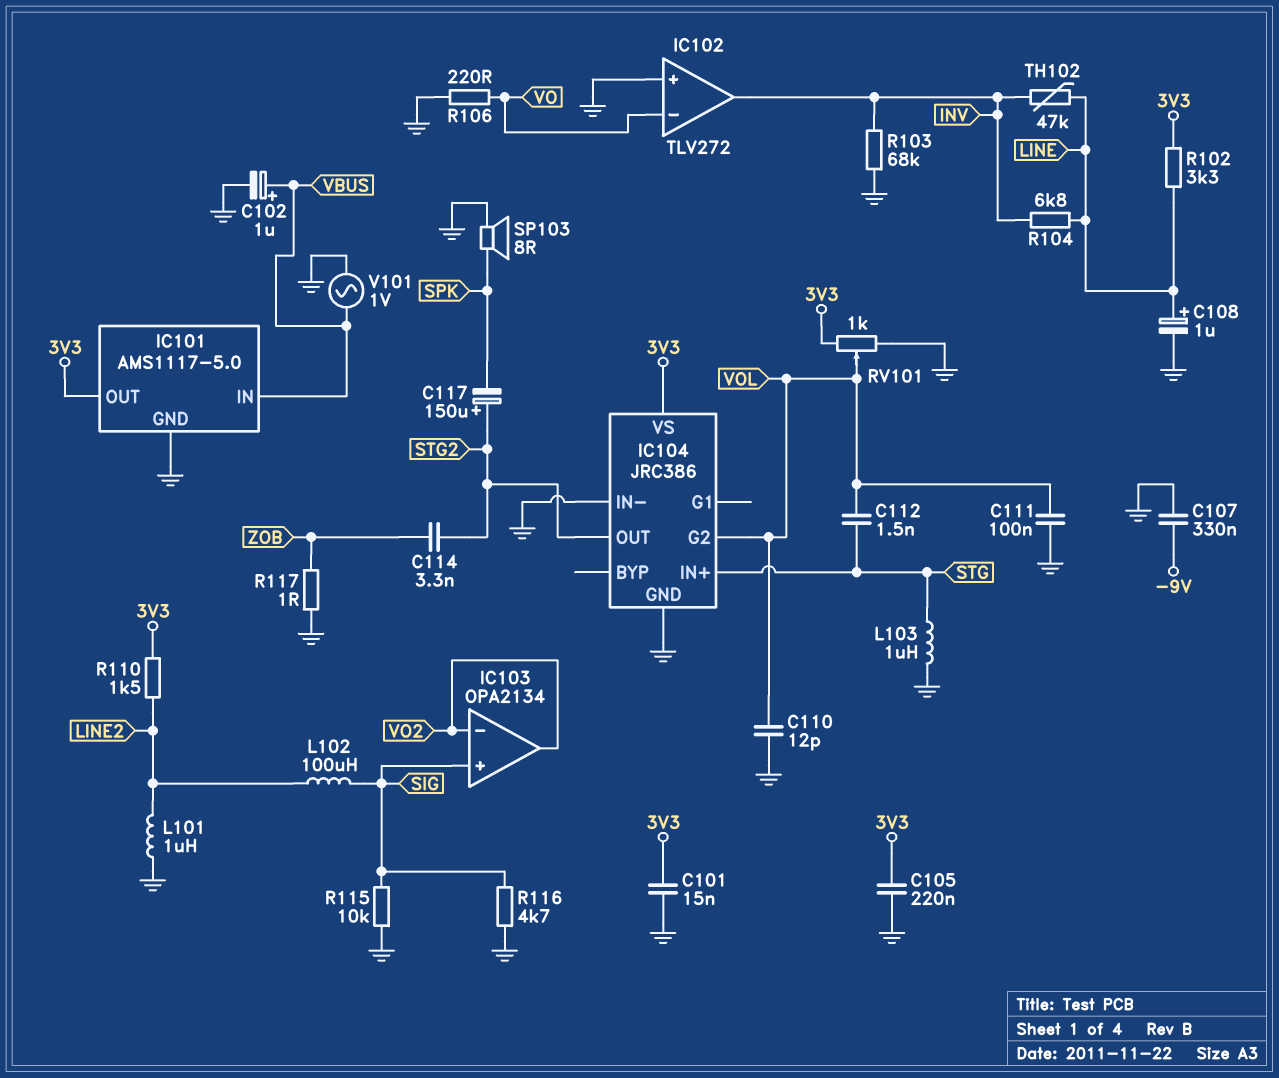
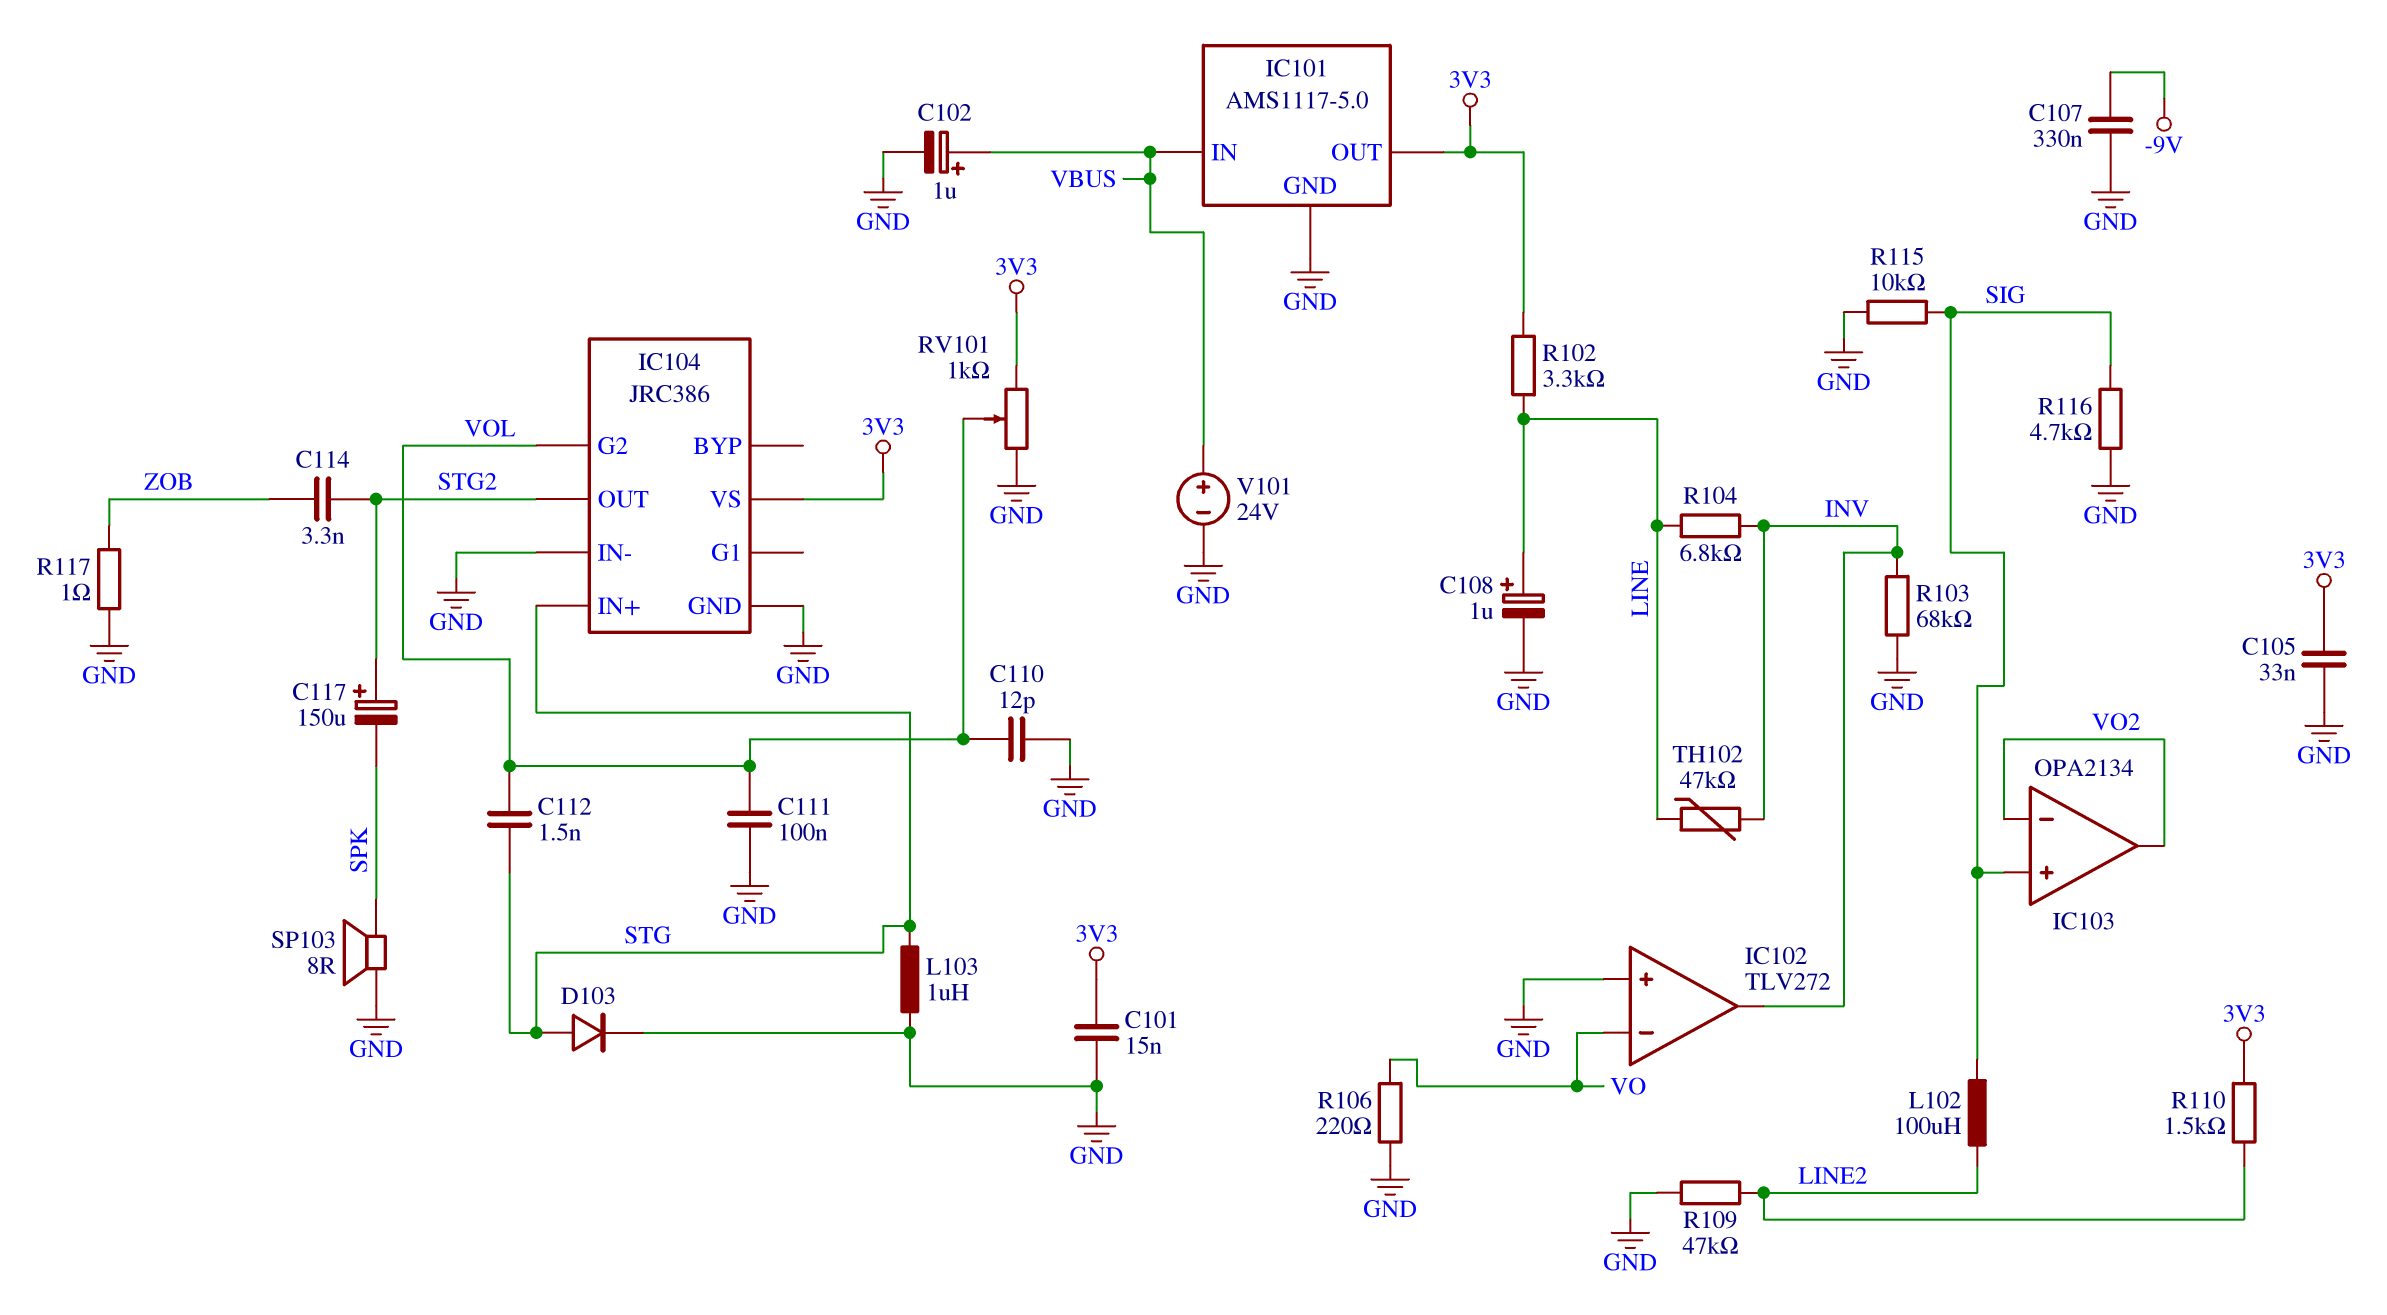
C105: 220nF (3V3, GND) -> 33nF (3V3, GND)
D103: none -> diode (A STG, K GND)
L101: 1uH (GND, LINE2) -> none
R109: none -> 47k (GND, LINE2)
V101: AC 1V (GND, VBUS) -> 24V (plus VBUS, minus GND)

